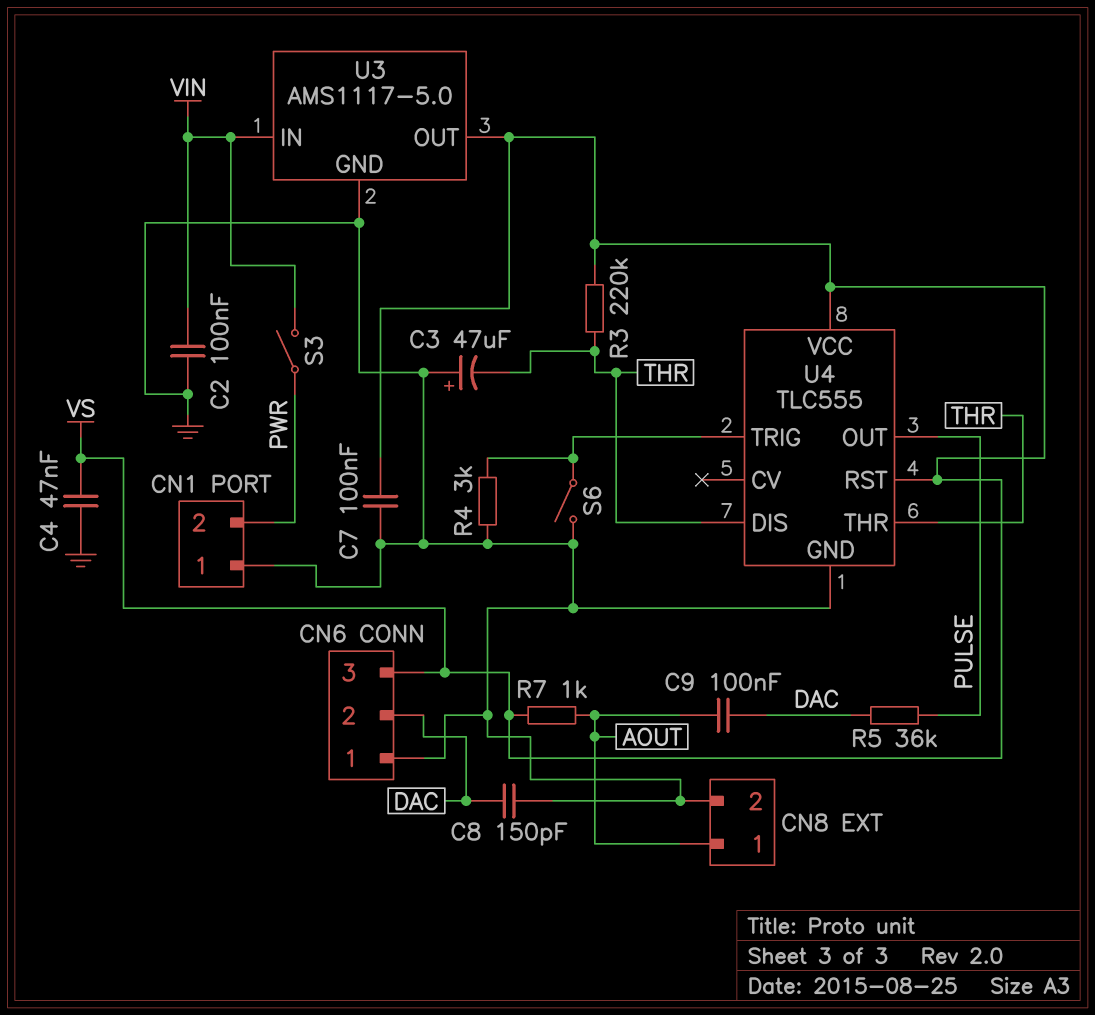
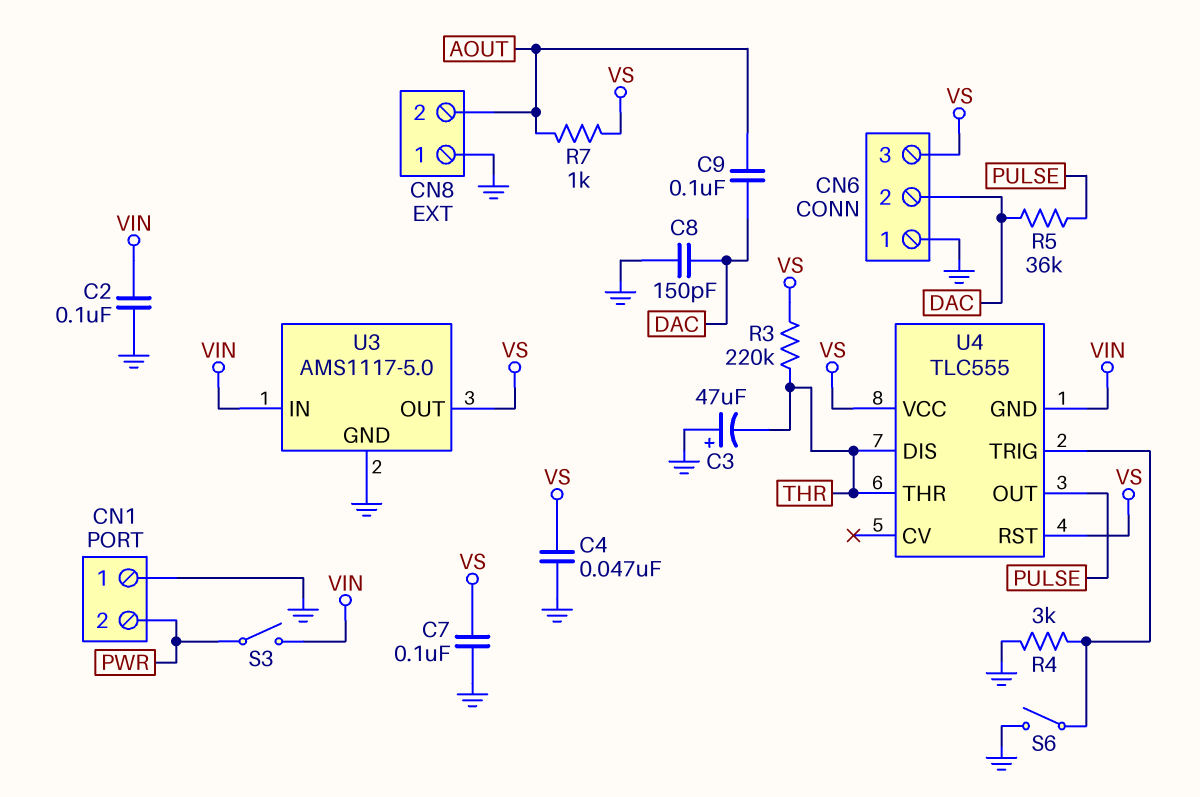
CN8 pin 1: AOUT -> GND
CN8 pin 2: GND -> AOUT
U4 pin GND: GND -> VIN

